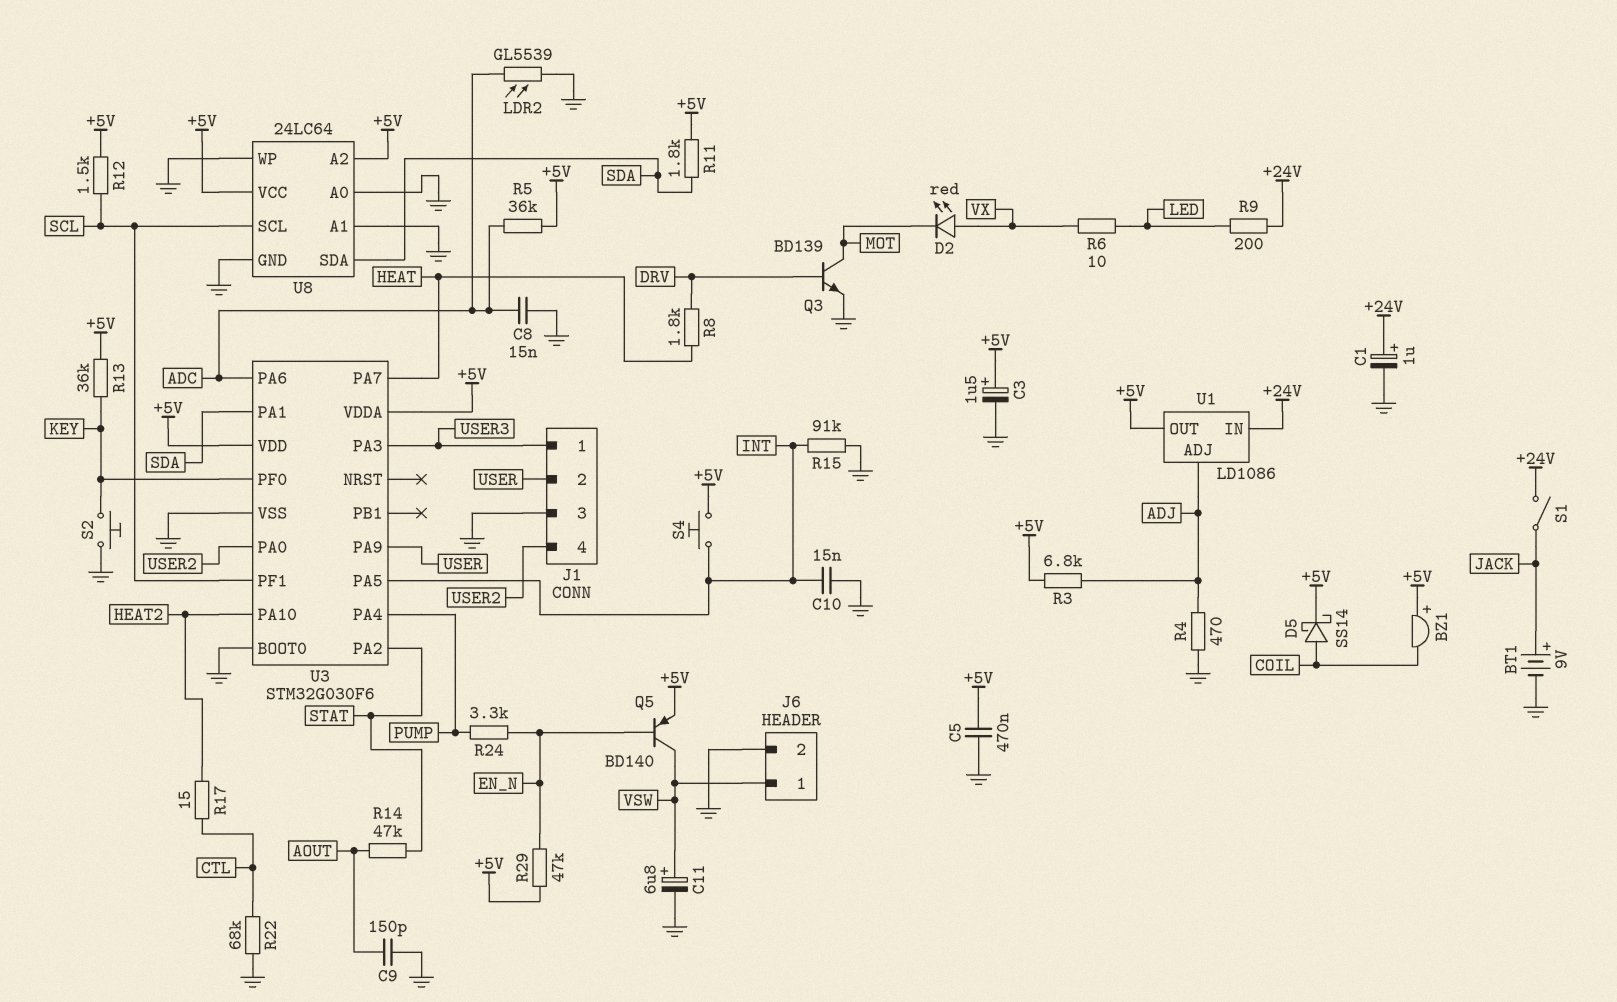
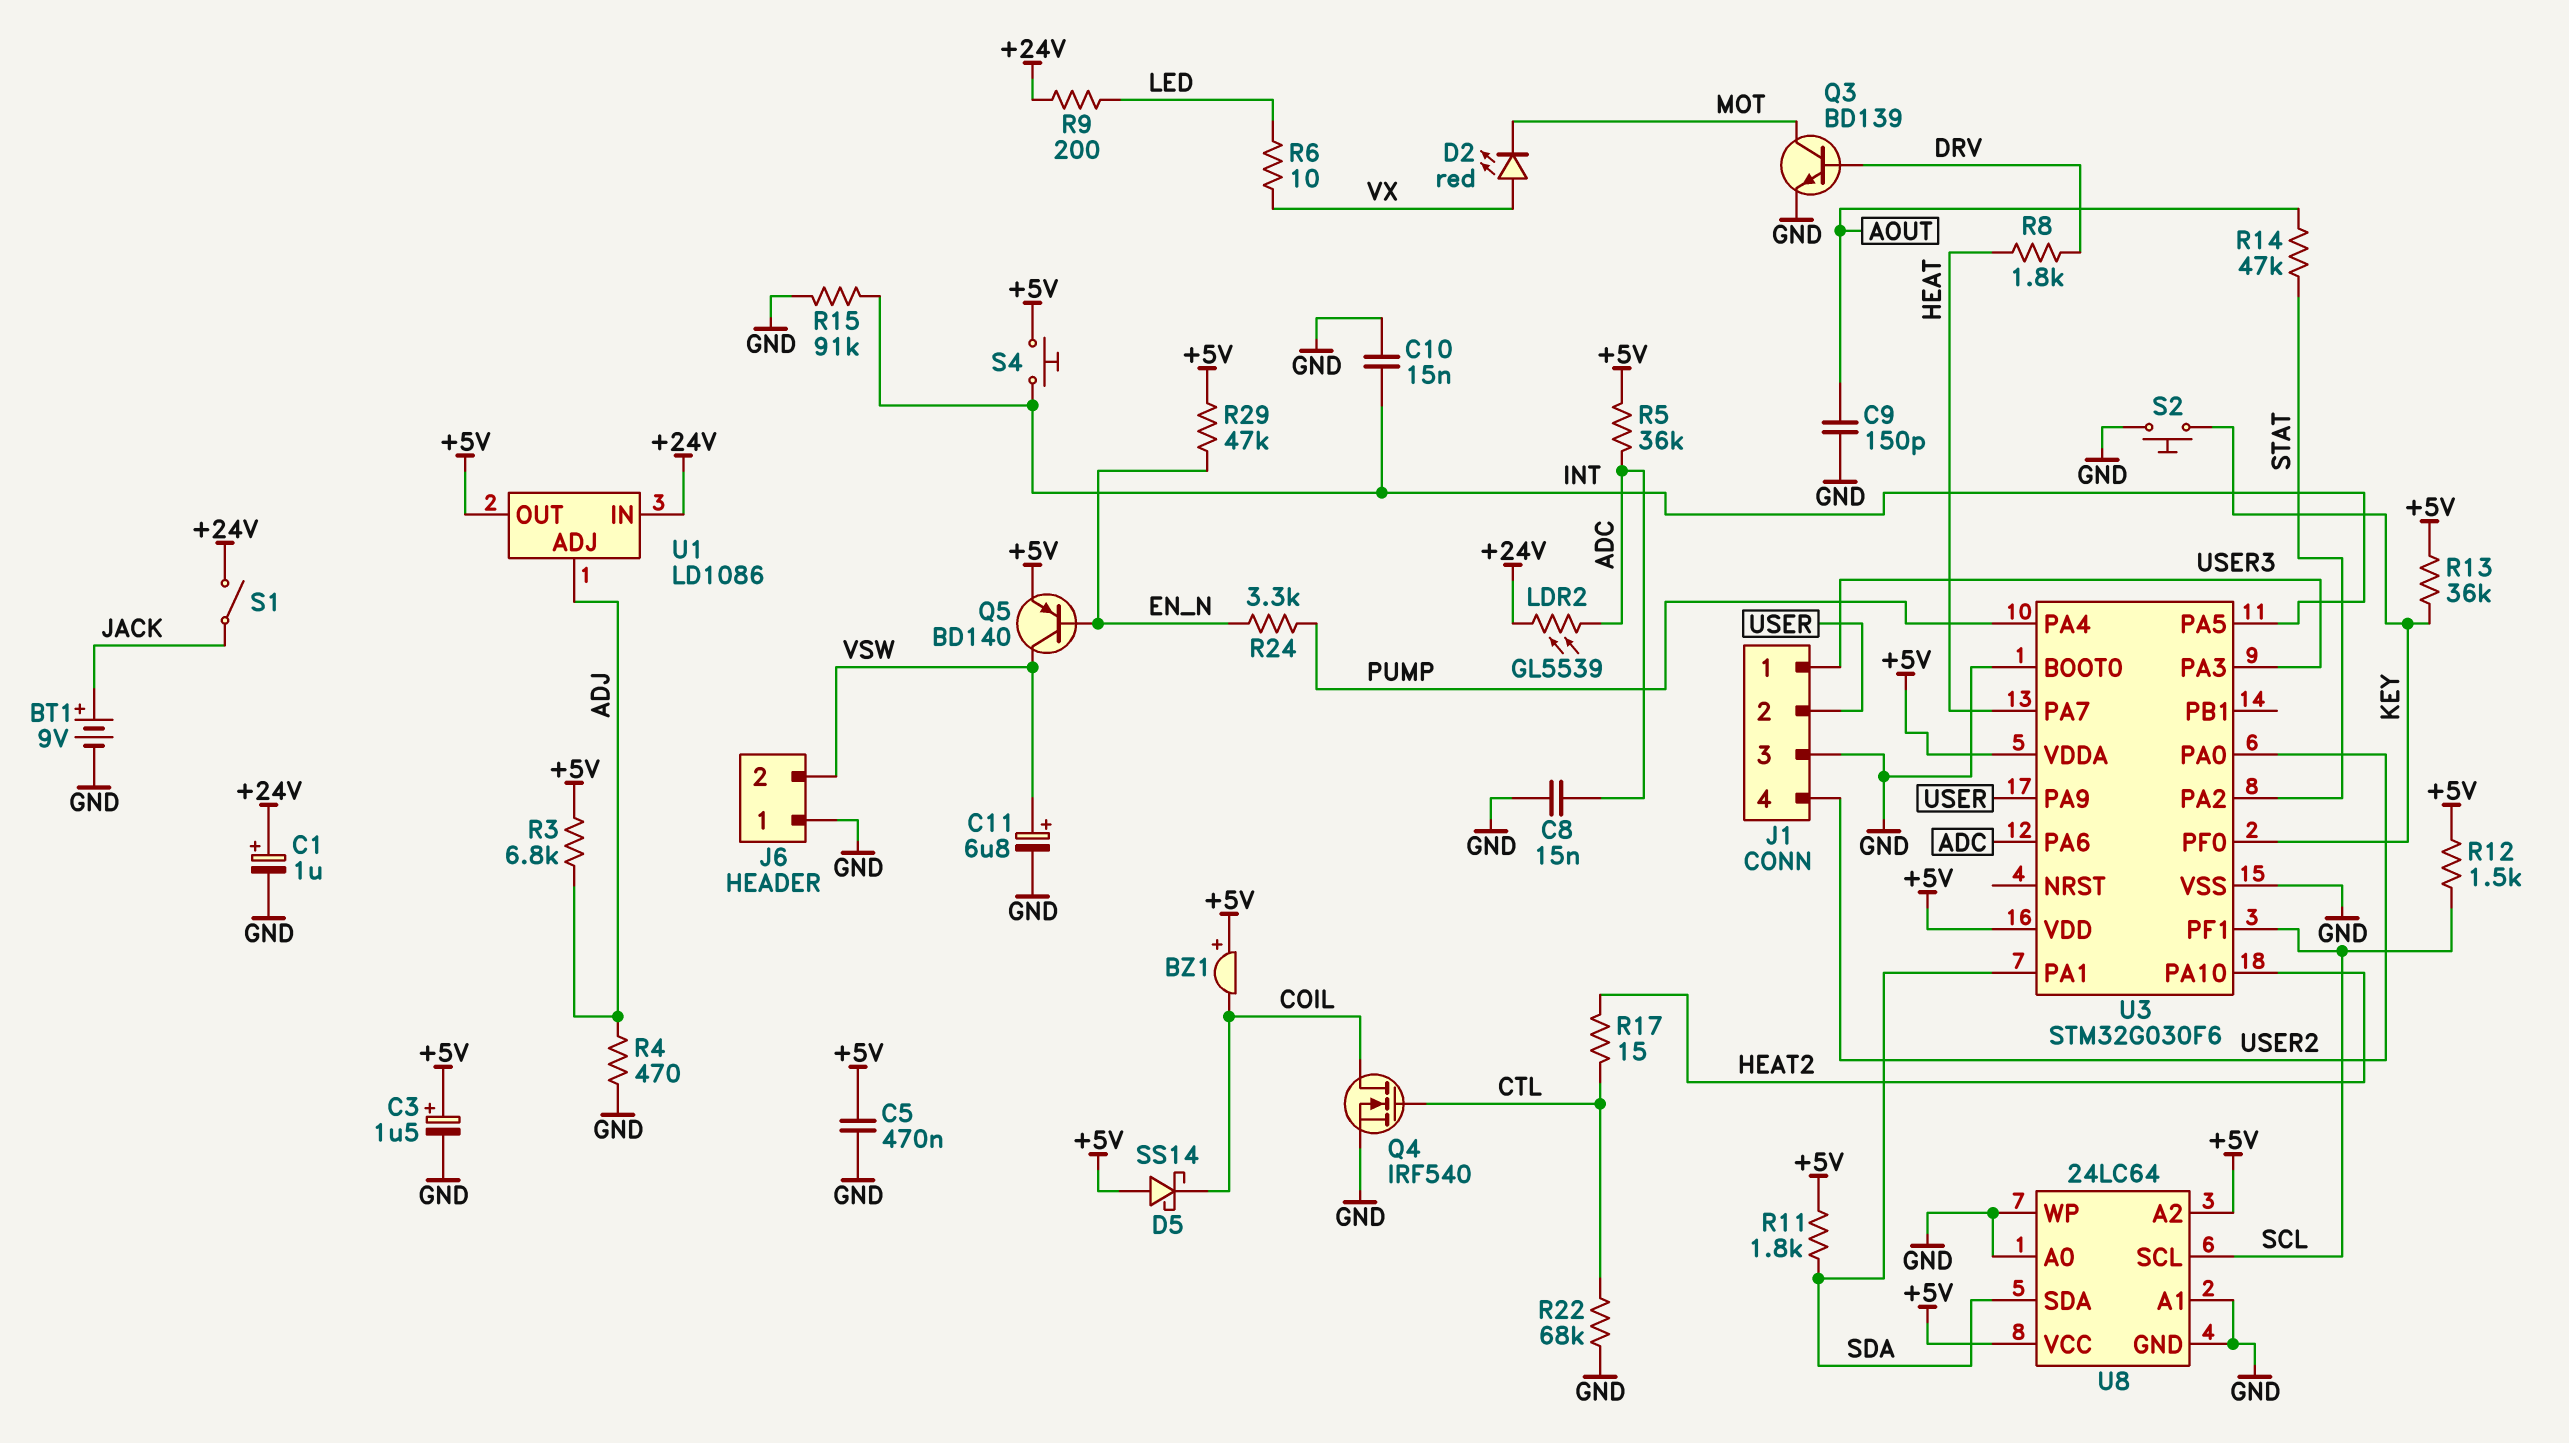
D5: schottky SS14 (A COIL, K +5V) -> schottky SS14 (A +5V, K COIL)
J6 pin 1: VSW -> GND
J6 pin 2: GND -> VSW
LDR2: GL5539 (ADC, GND) -> GL5539 (+24V, ADC)
Q4: none -> NMOS IRF540 (G CTL, D COIL, S GND)

